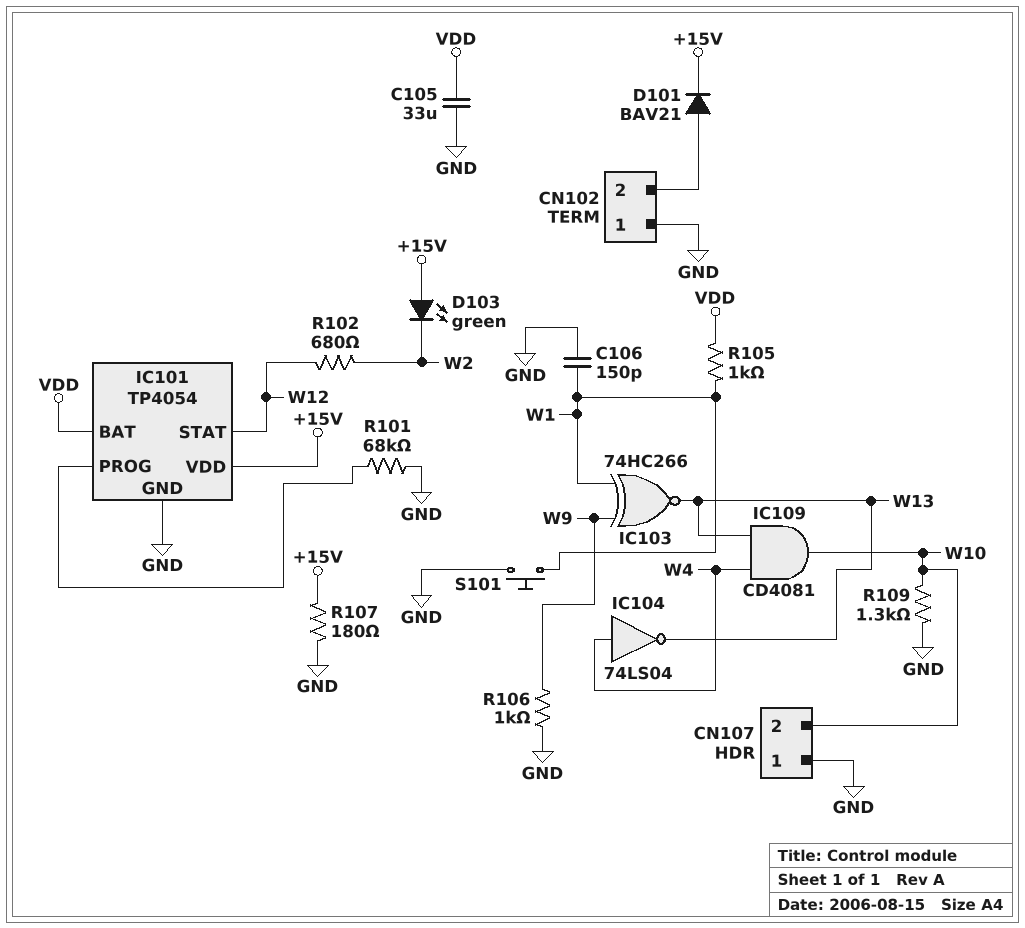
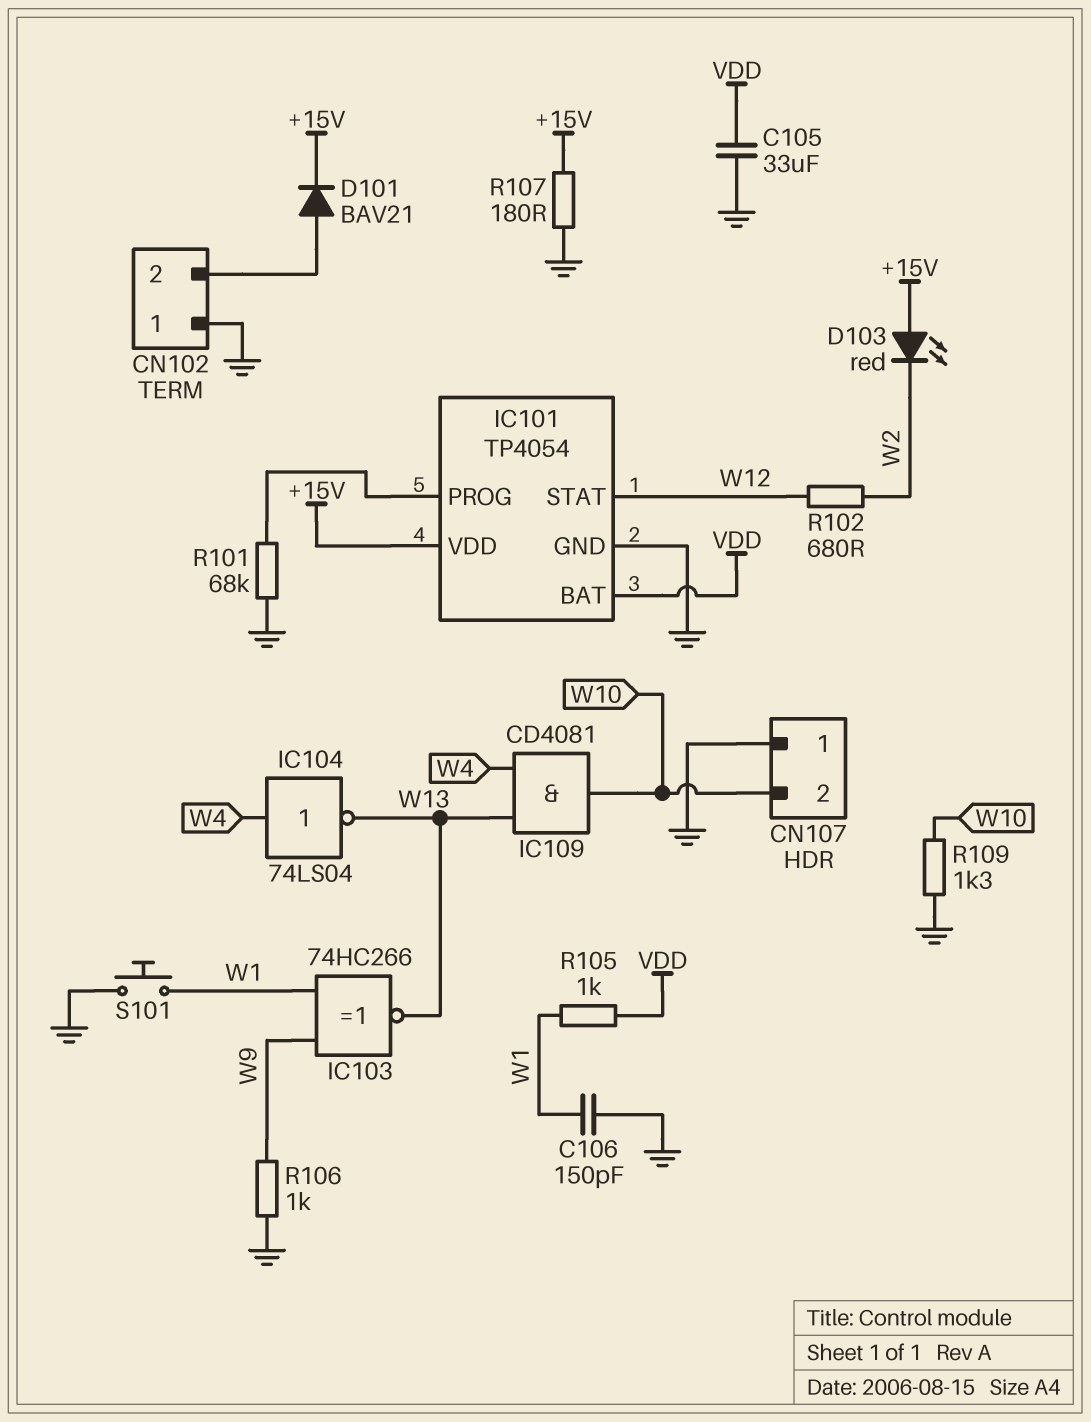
D103: LED green (A +15V, K W2) -> LED red (A +15V, K W2)

